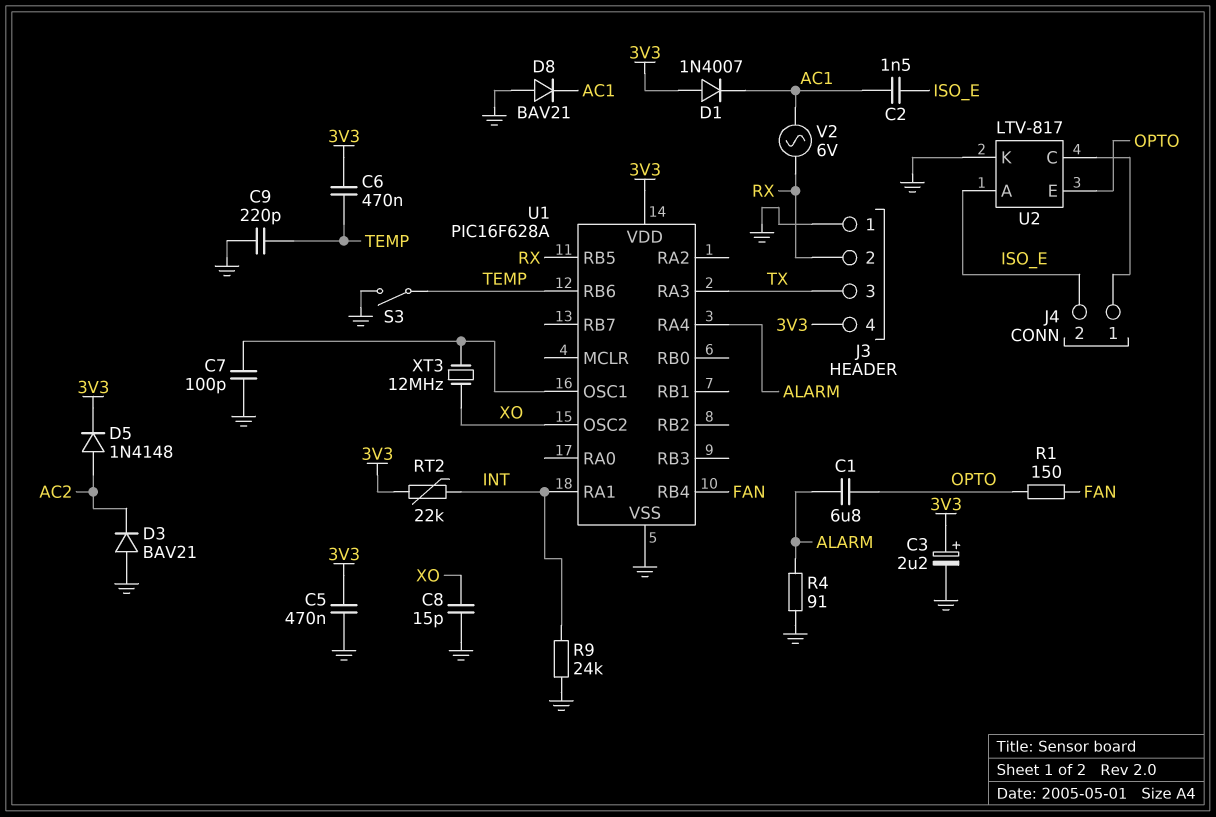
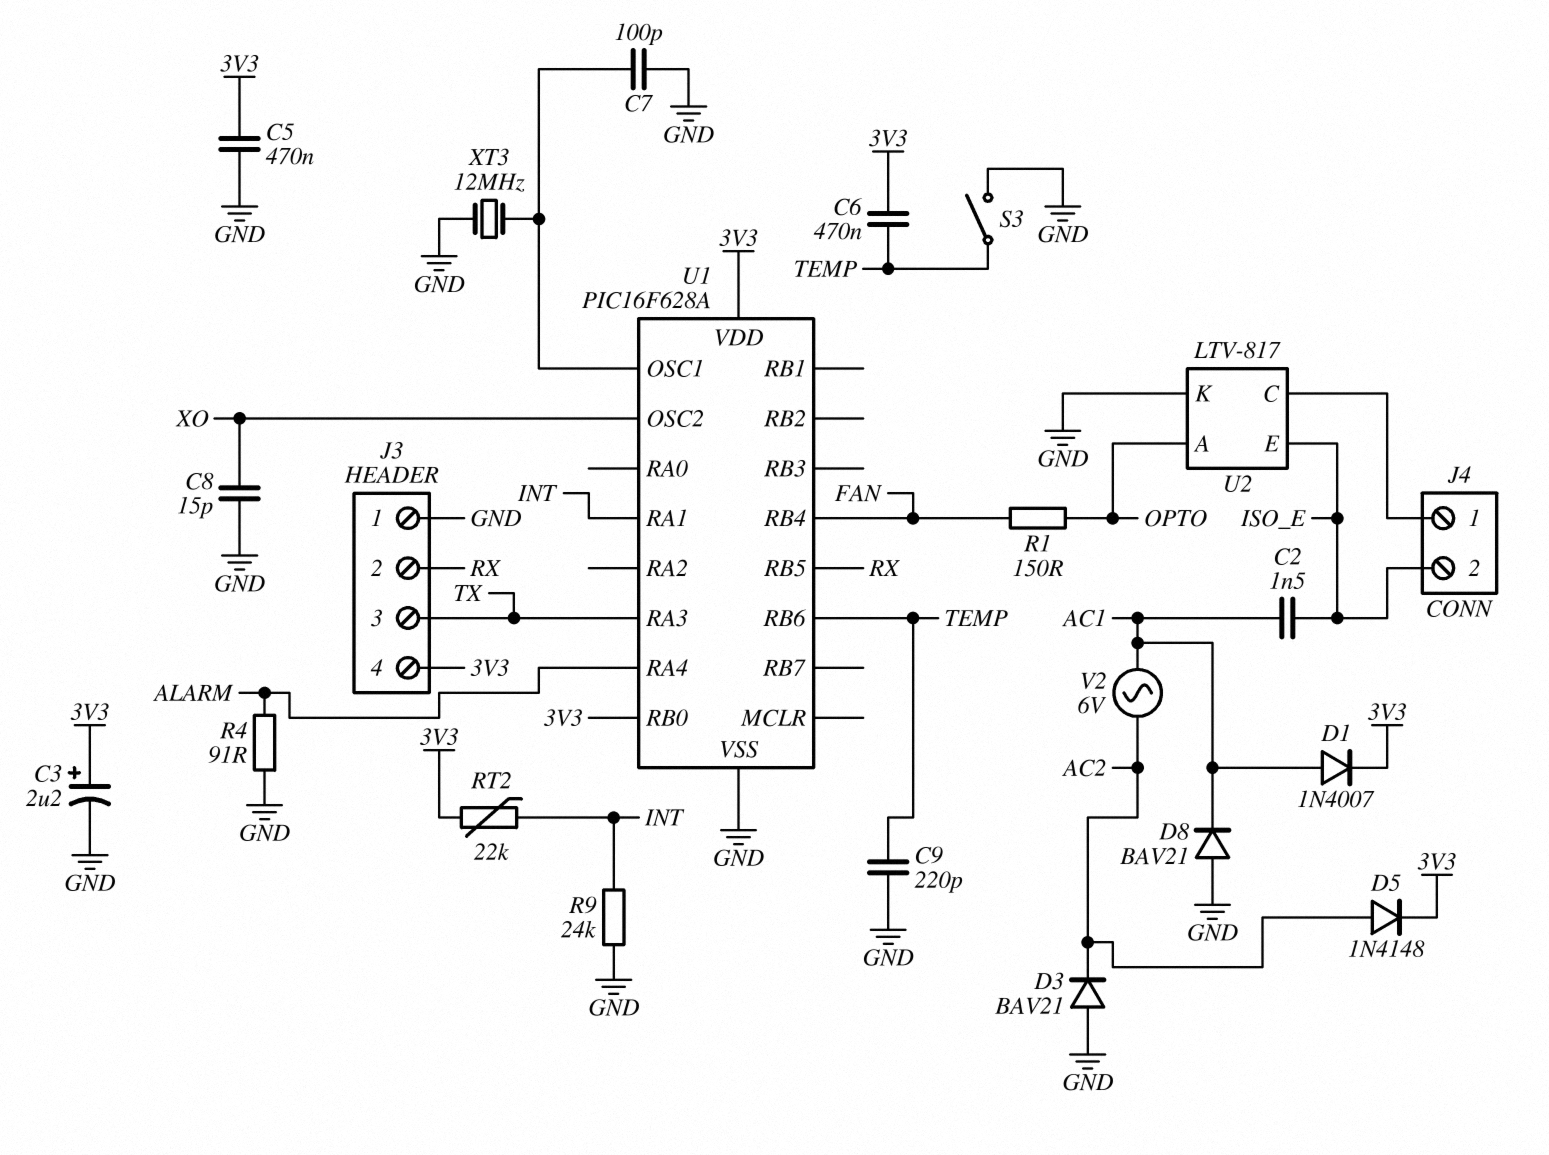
C1: 6.8uF (ALARM, OPTO) -> none
D1: diode 1N4007 (A 3V3, K AC1) -> diode 1N4007 (A AC1, K 3V3)
U1 pin RB0: none -> 3V3
U2 pin A: ISO_E -> OPTO
U2 pin E: OPTO -> ISO_E
V2: AC 6V (AC1, RX) -> AC 6V (AC1, AC2)
XT3: 12MHz (U1/OSC1, XO) -> 12MHz (GND, U1/OSC1)

